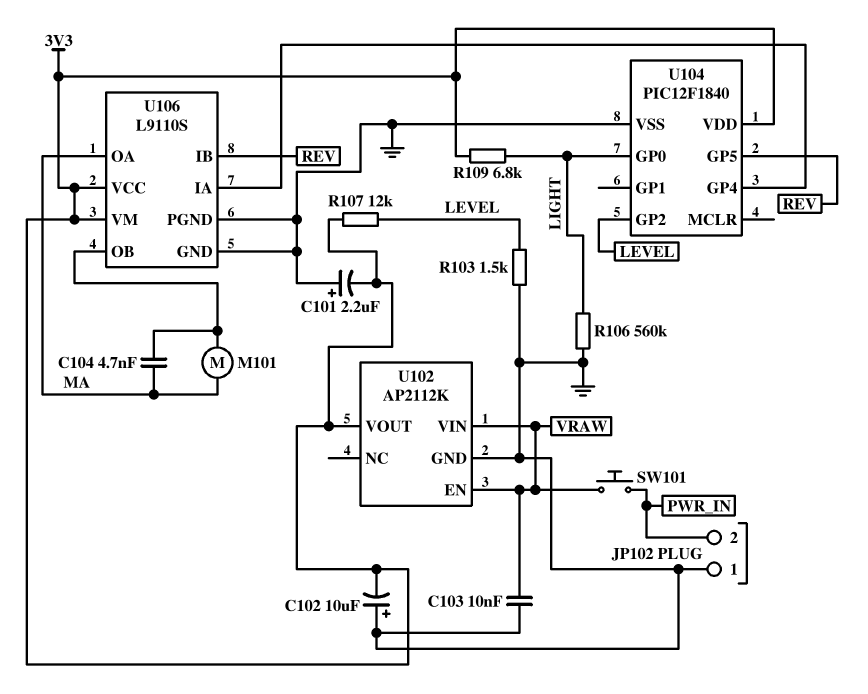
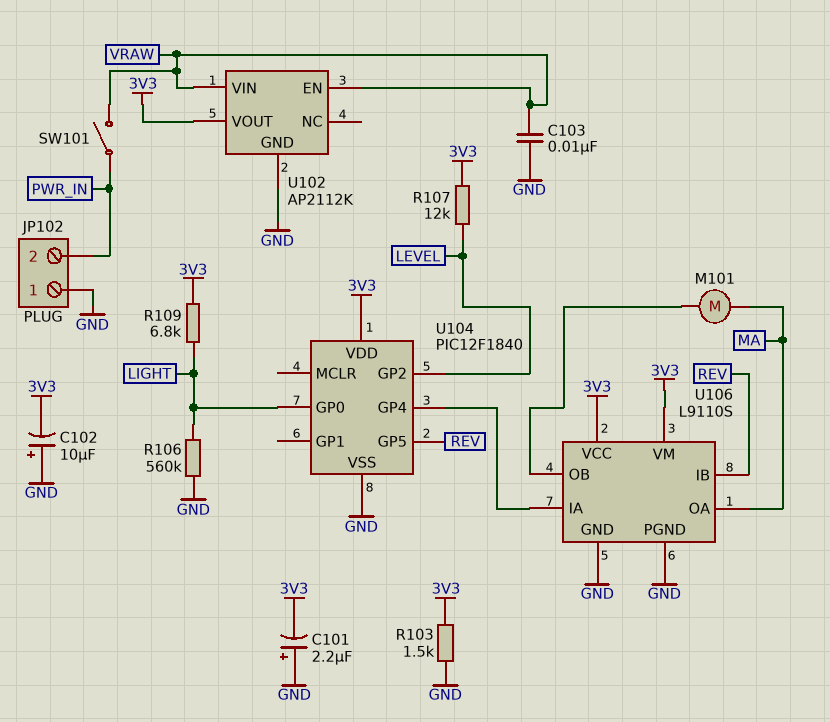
C104: 4.7nF (MA, U106/OB) -> none
R103: 1.5k (GND, LEVEL) -> 1.5k (3V3, GND)
SW101: button (PWR_IN, VRAW) -> switch (PWR_IN, VRAW)

